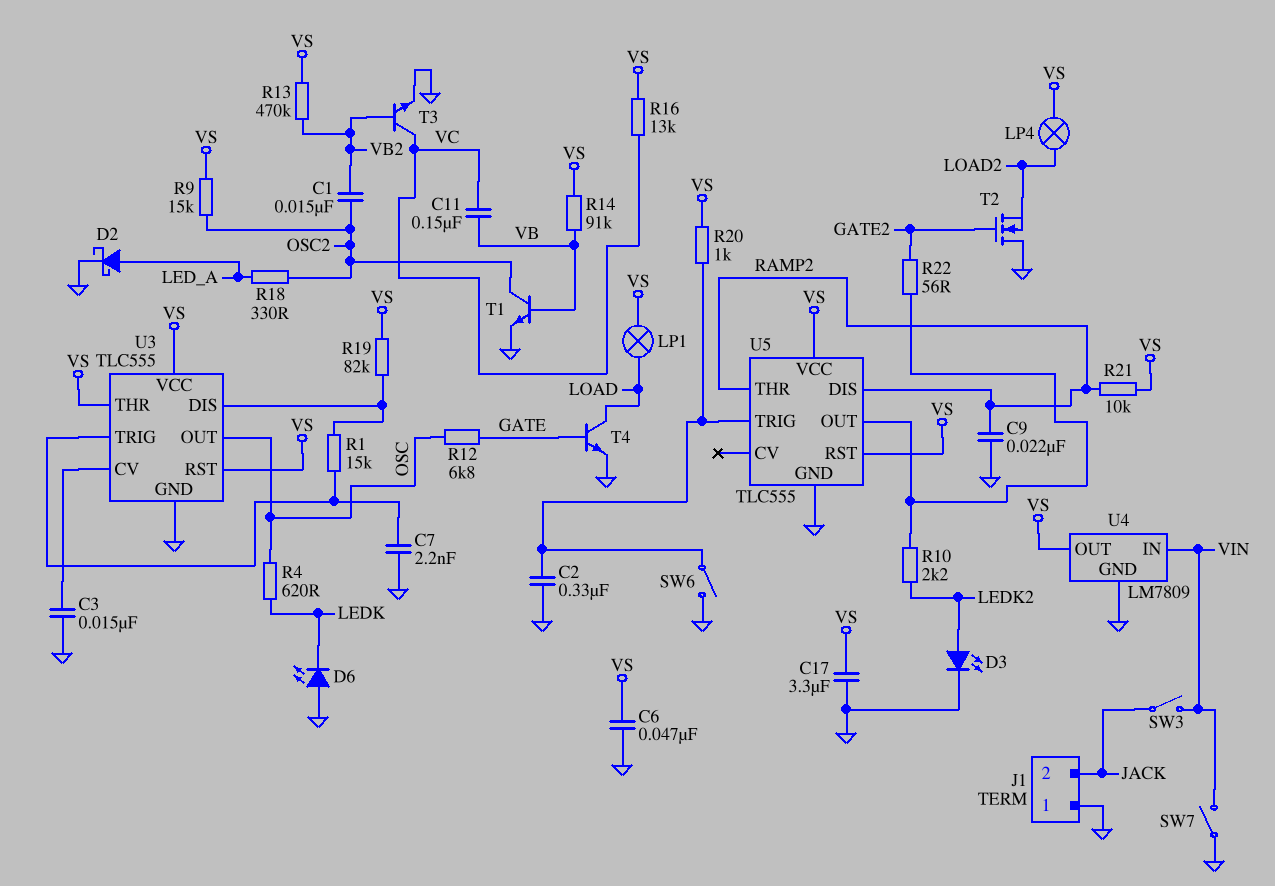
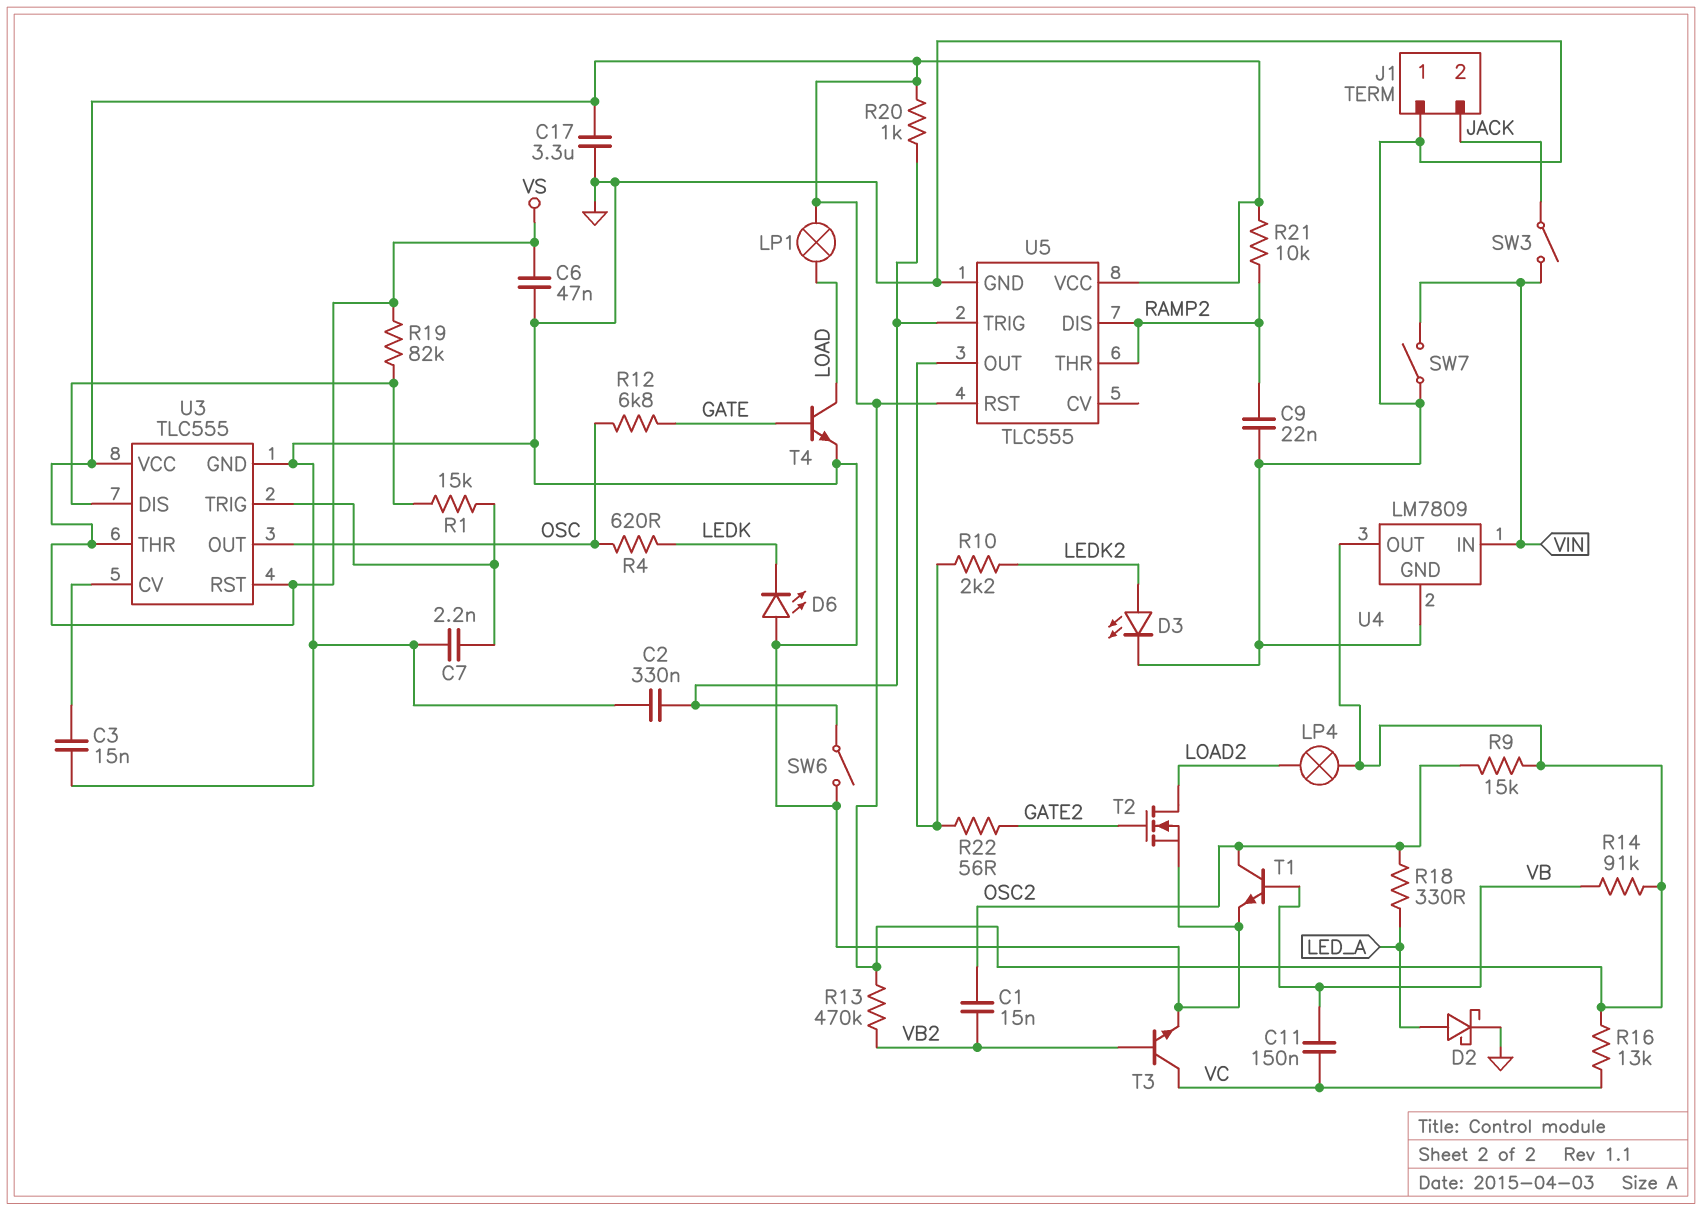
T2: NMOS (G GATE2, D GND, S LOAD2) -> NMOS (G GATE2, D LOAD2, S GND)

